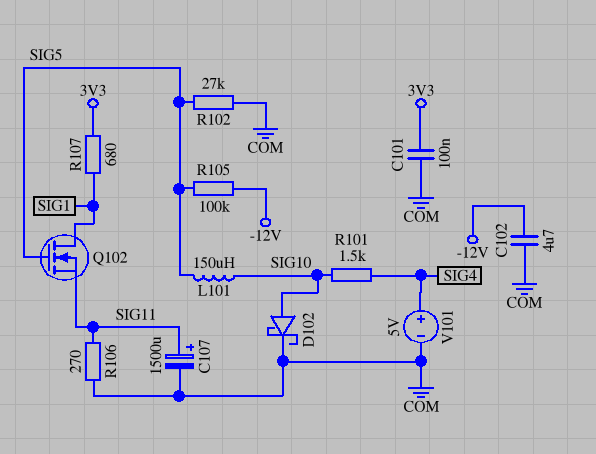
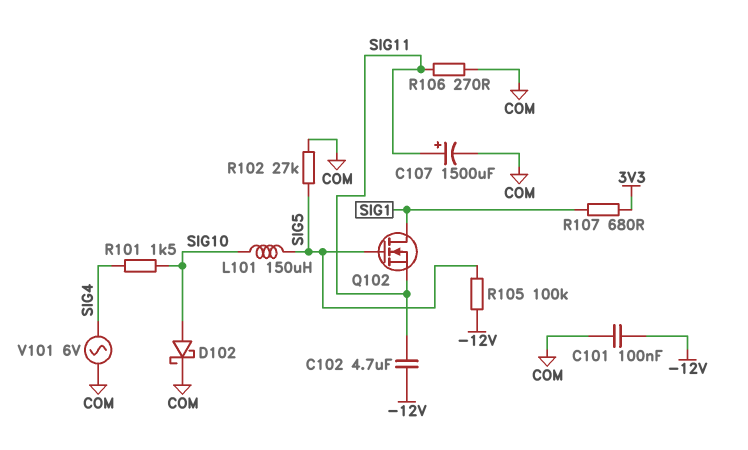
C101: 100nF (3V3, COM) -> 100nF (-12V, COM)
C102: 4.7uF (-12V, COM) -> 4.7uF (-12V, SIG11)
V101: 5V (plus SIG4, minus COM) -> AC 6V (COM, SIG4)

